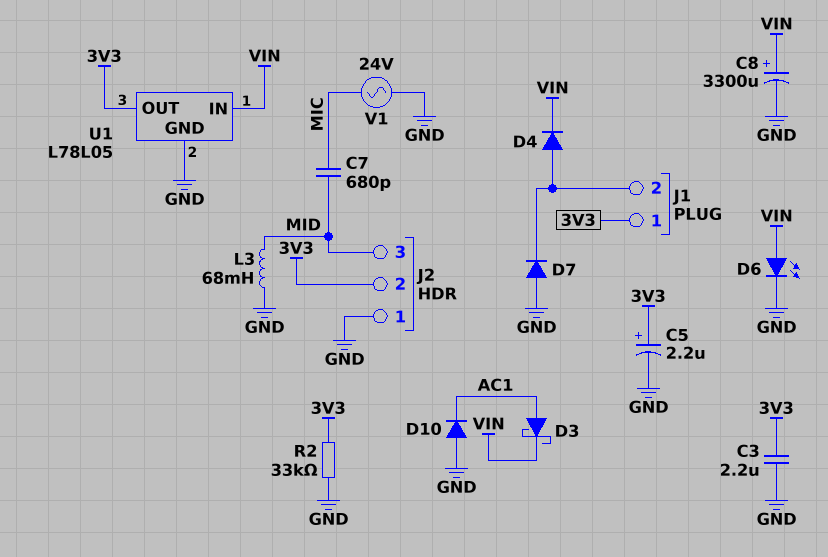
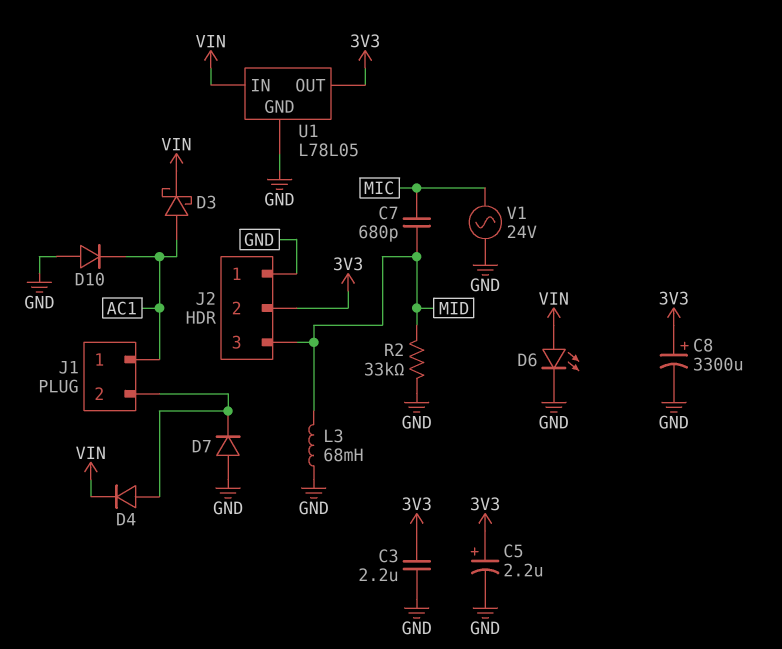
C8: 3300uF (plus VIN, minus GND) -> 3300uF (plus 3V3, minus GND)
J1 pin 1: 3V3 -> AC1
R2: 33k (3V3, GND) -> 33k (GND, MID)

